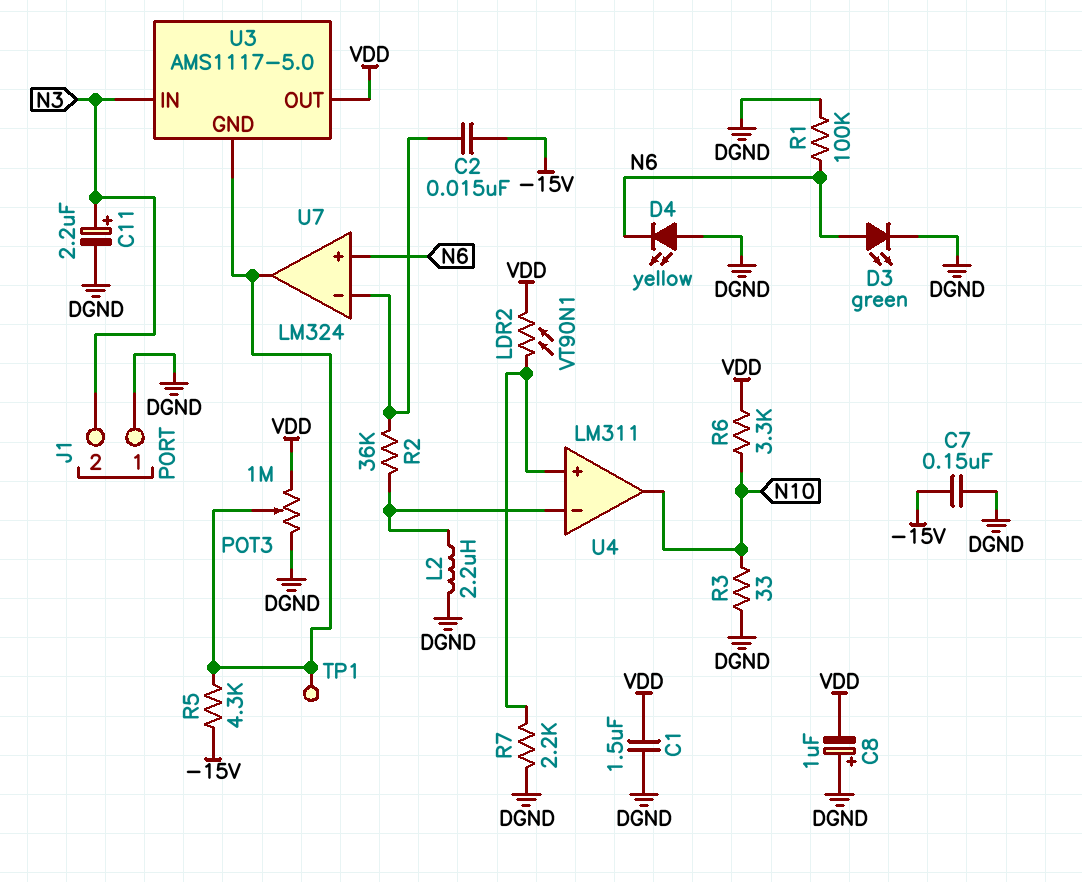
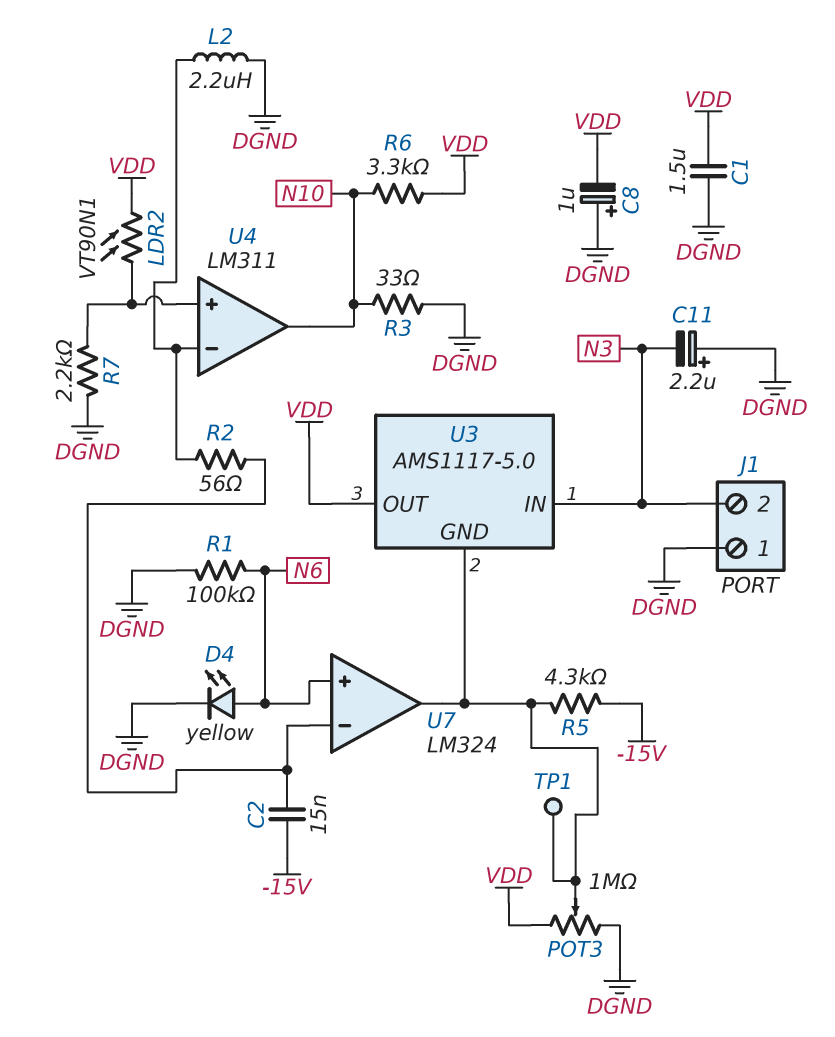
C7: 150nF (-15V, DGND) -> none
C11: 2.2uF (plus N3, minus DGND) -> 2.2uF (plus DGND, minus N3)
D3: LED green (A N6, K DGND) -> none
D4: LED yellow (A DGND, K N6) -> LED yellow (A N6, K DGND)
R2: 36k (U4/in-, U7/in-) -> 56 (U4/in-, U7/in-)

